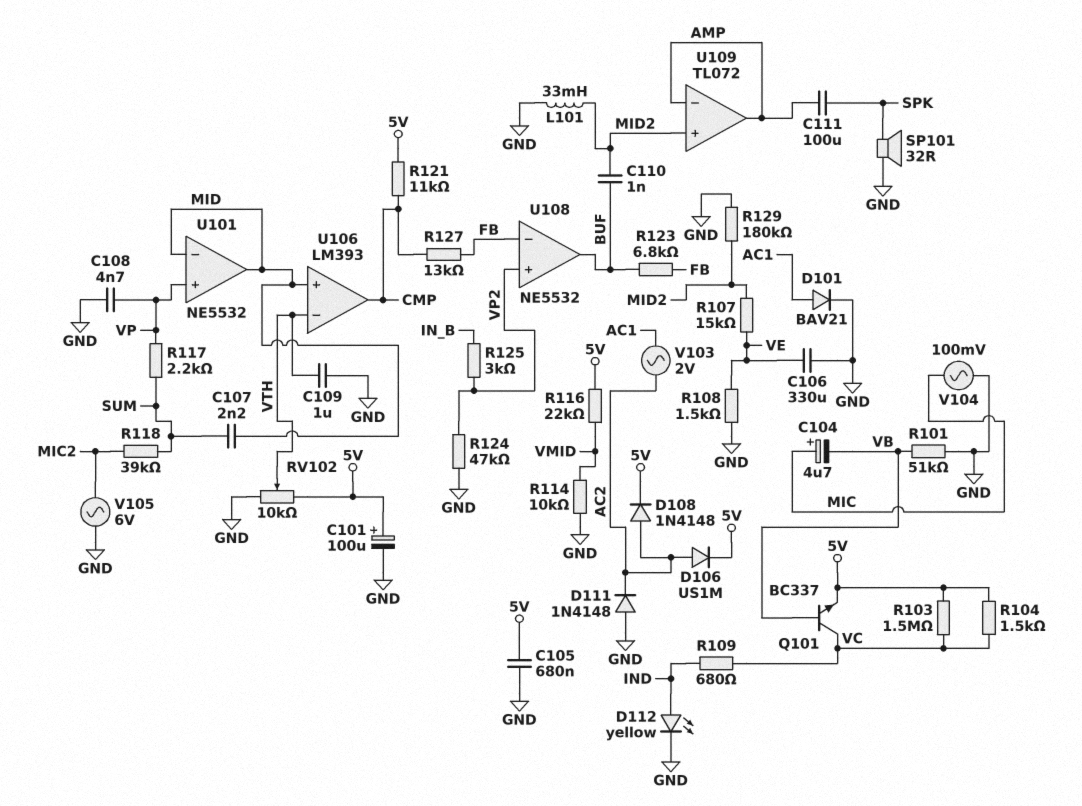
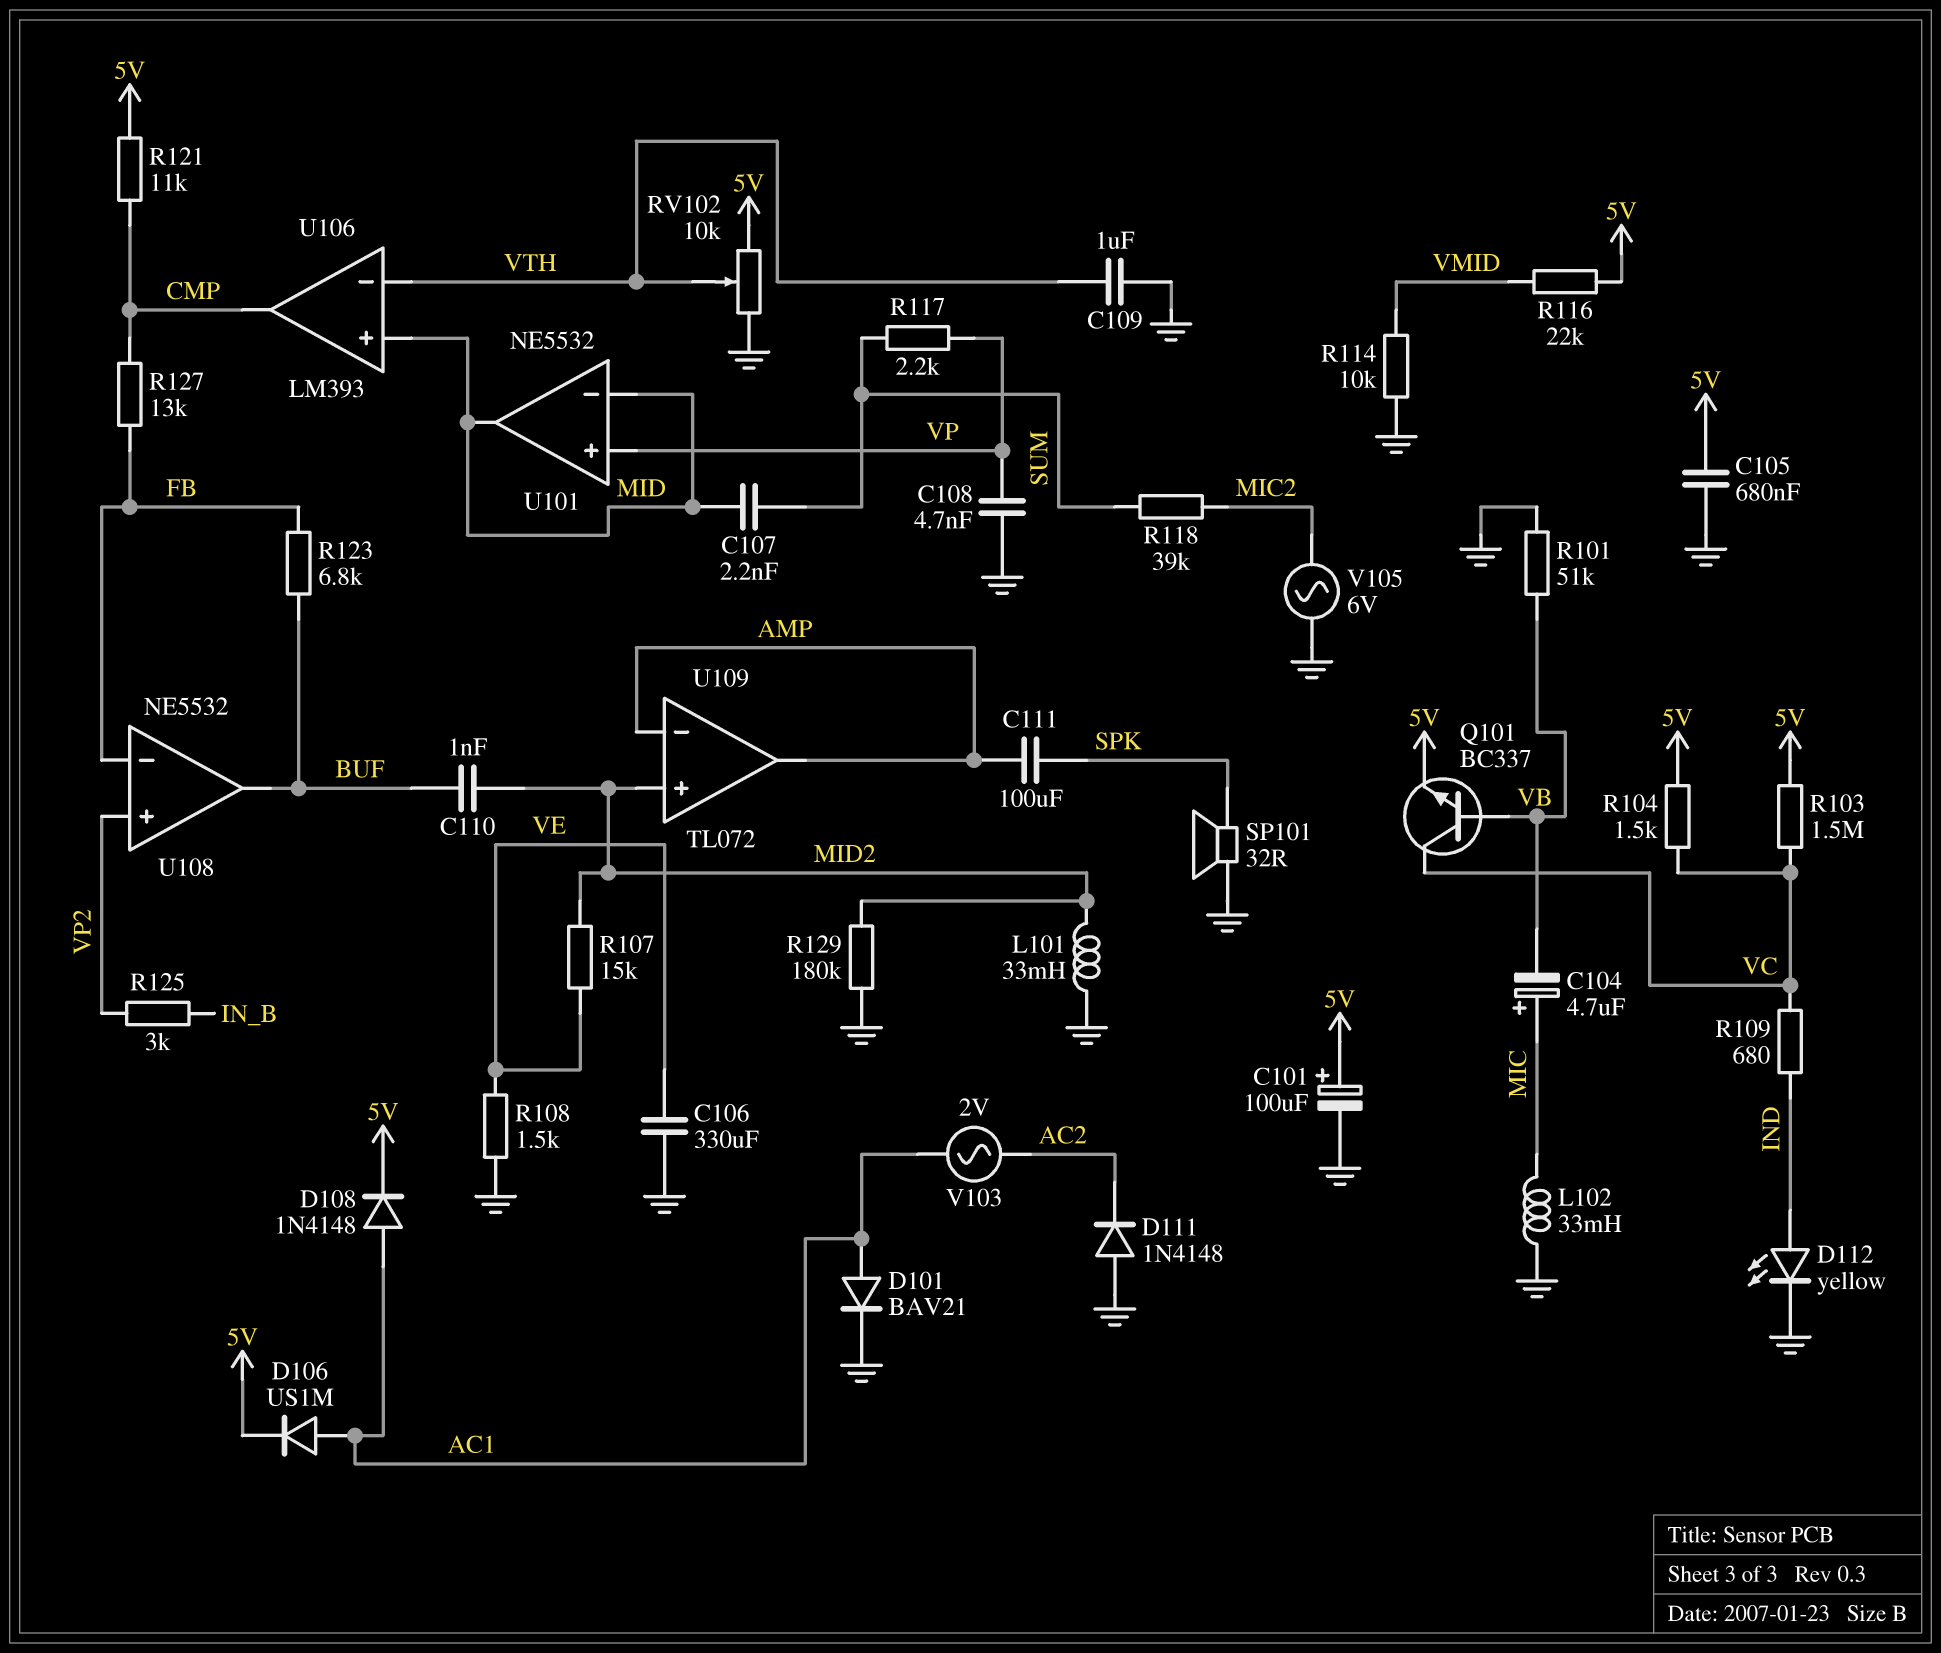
D106: diode US1M (A AC2, K 5V) -> diode US1M (A AC1, K 5V)
D108: diode 1N4148 (A AC2, K 5V) -> diode 1N4148 (A AC1, K 5V)
L102: none -> 33mH (GND, MIC)
R124: 47k (GND, VP2) -> none
V104: AC 100mV (GND, MIC) -> none

